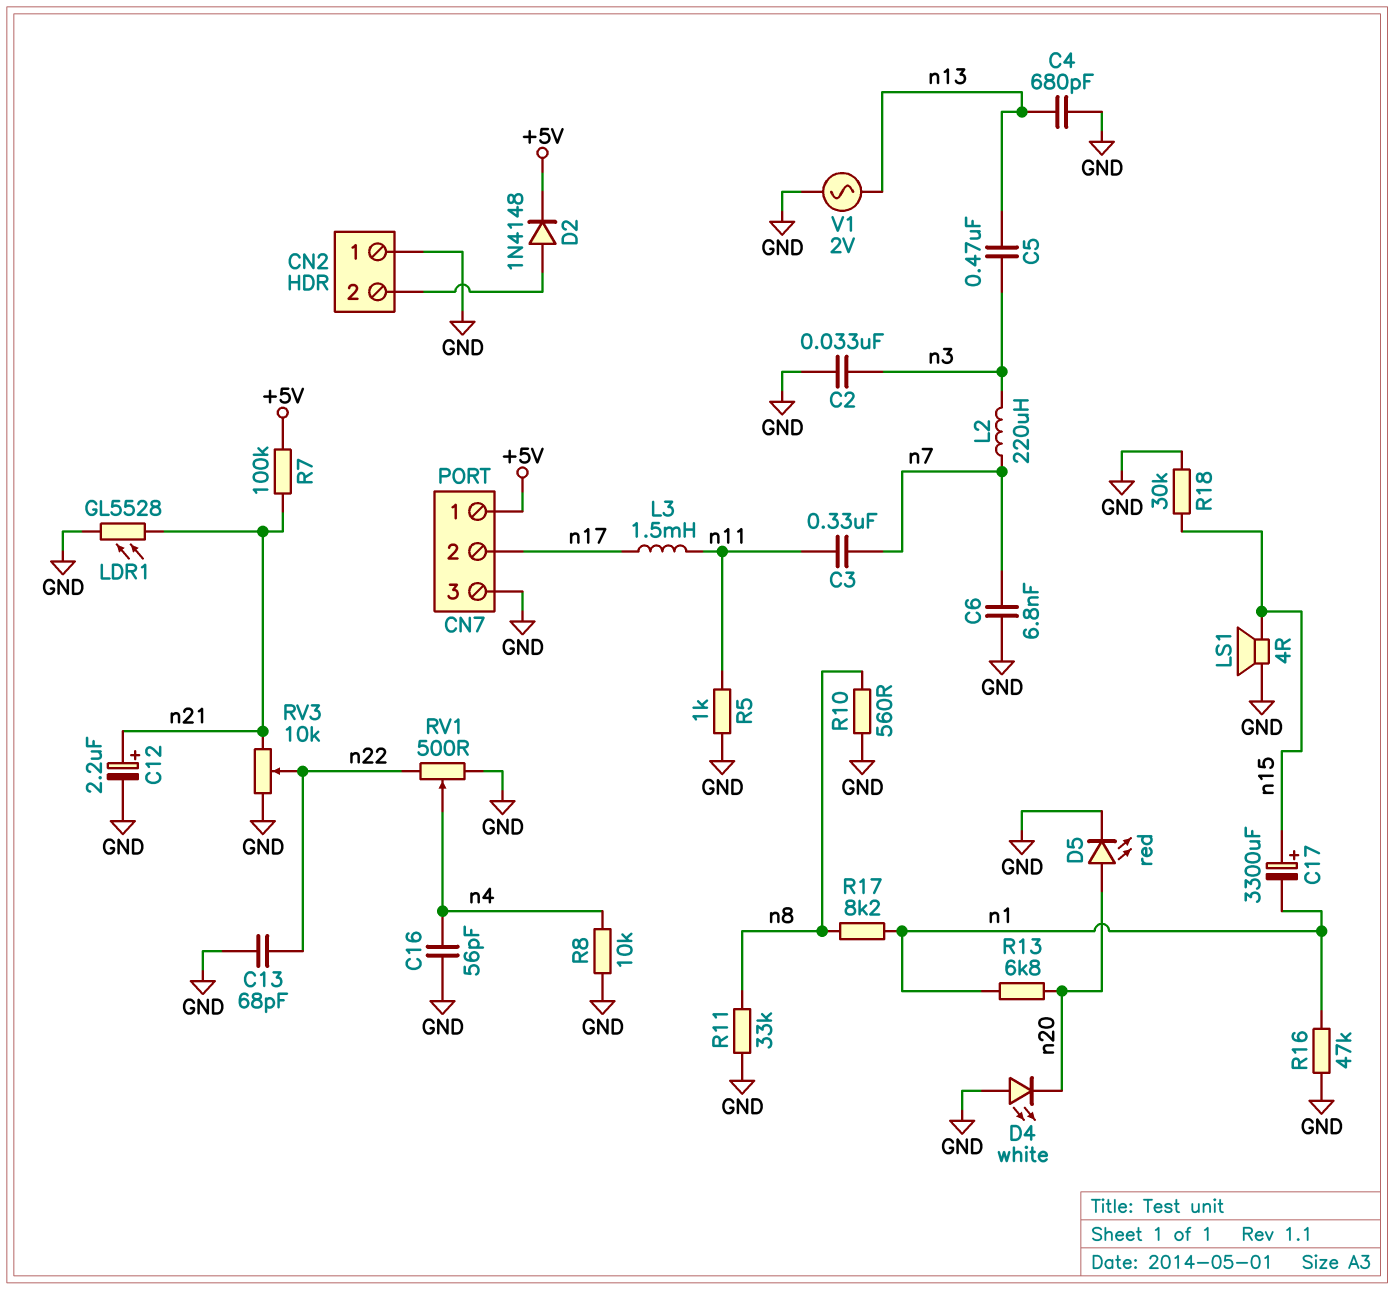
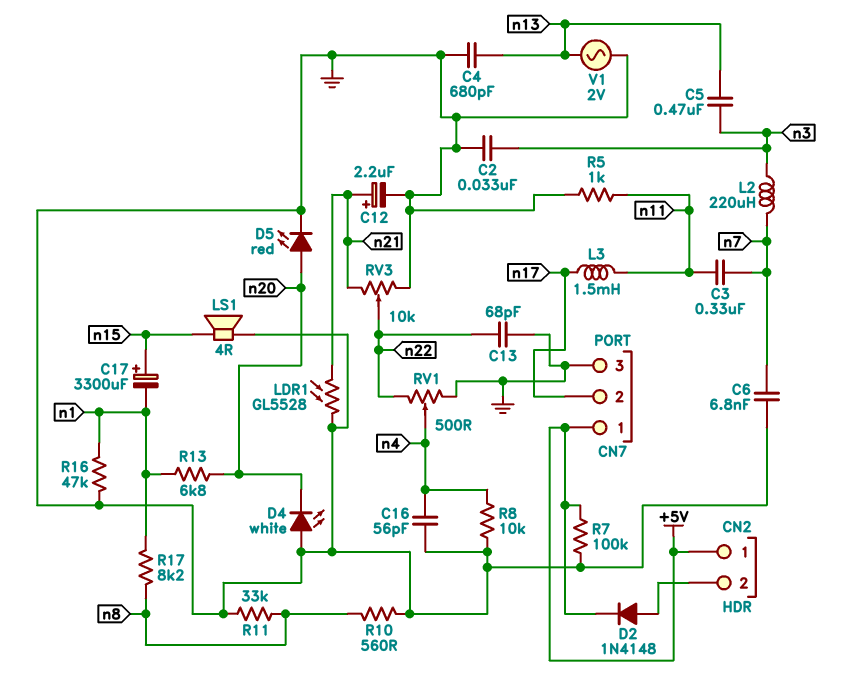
CN2 pin 1: GND -> +5V
R7: 100k (+5V, n21) -> 100k (+5V, GND)
R18: 30k (GND, n15) -> none

